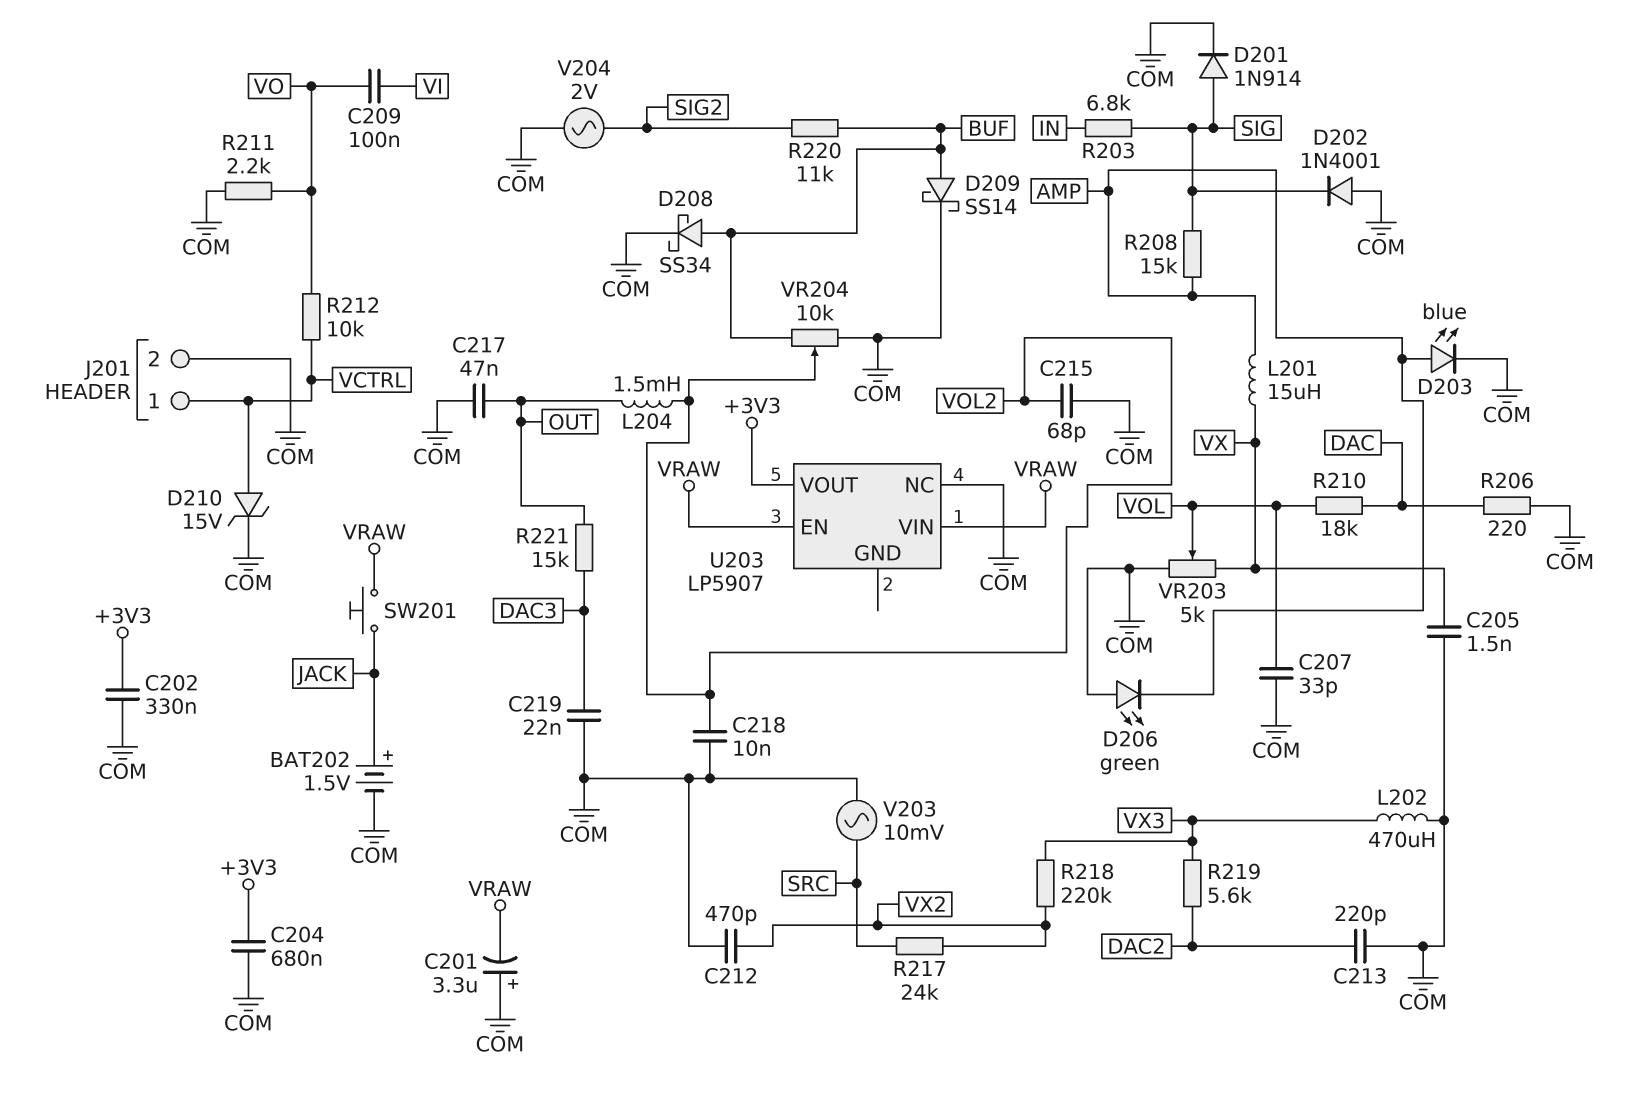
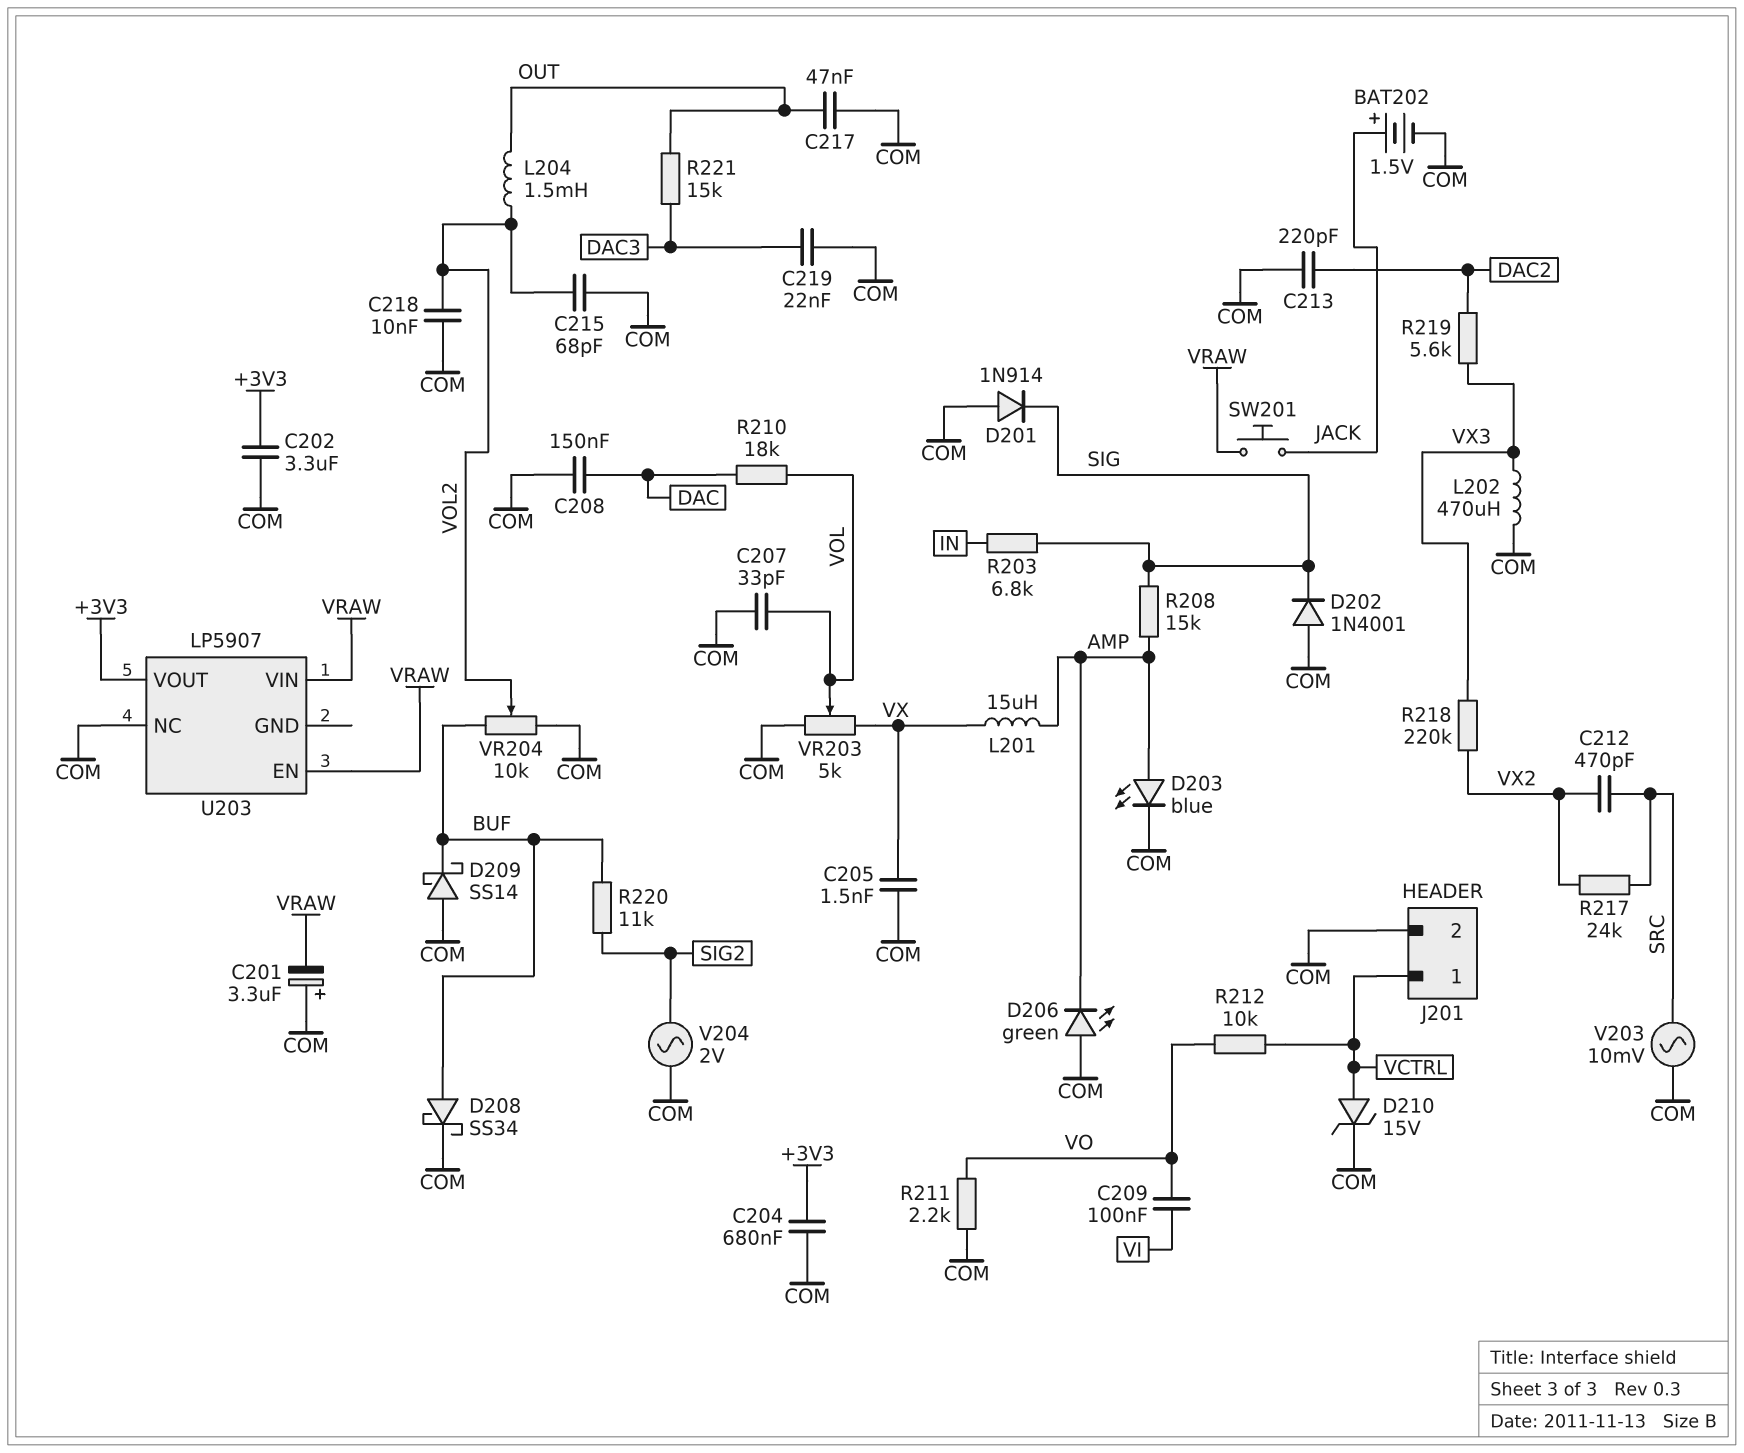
C202: 330nF (+3V3, COM) -> 3.3uF (+3V3, COM)
C208: none -> 150nF (COM, DAC)
C212: 470pF (COM, VX2) -> 470pF (SRC, VX2)
D201: diode 1N914 (A SIG, K COM) -> diode 1N914 (A COM, K SIG)
D209: schottky SS14 (A BUF, K COM) -> schottky SS14 (A COM, K BUF)
R206: 220 (COM, DAC) -> none

